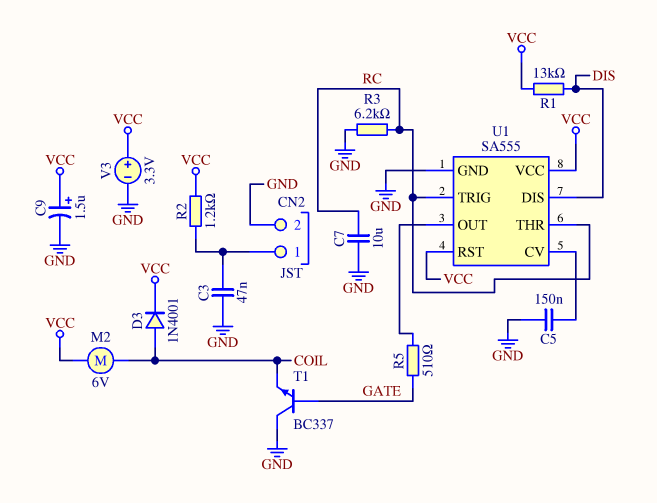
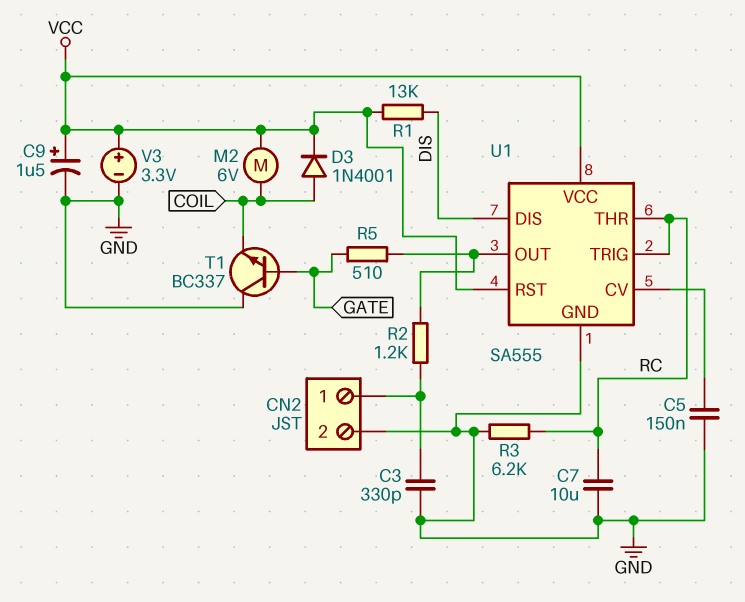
C3: 47nF (CN2/1, GND) -> 330pF (CN2/1, GND)
R2: 1.2k (CN2/1, VCC) -> 1.2k (CN2/1, U1/OUT)

